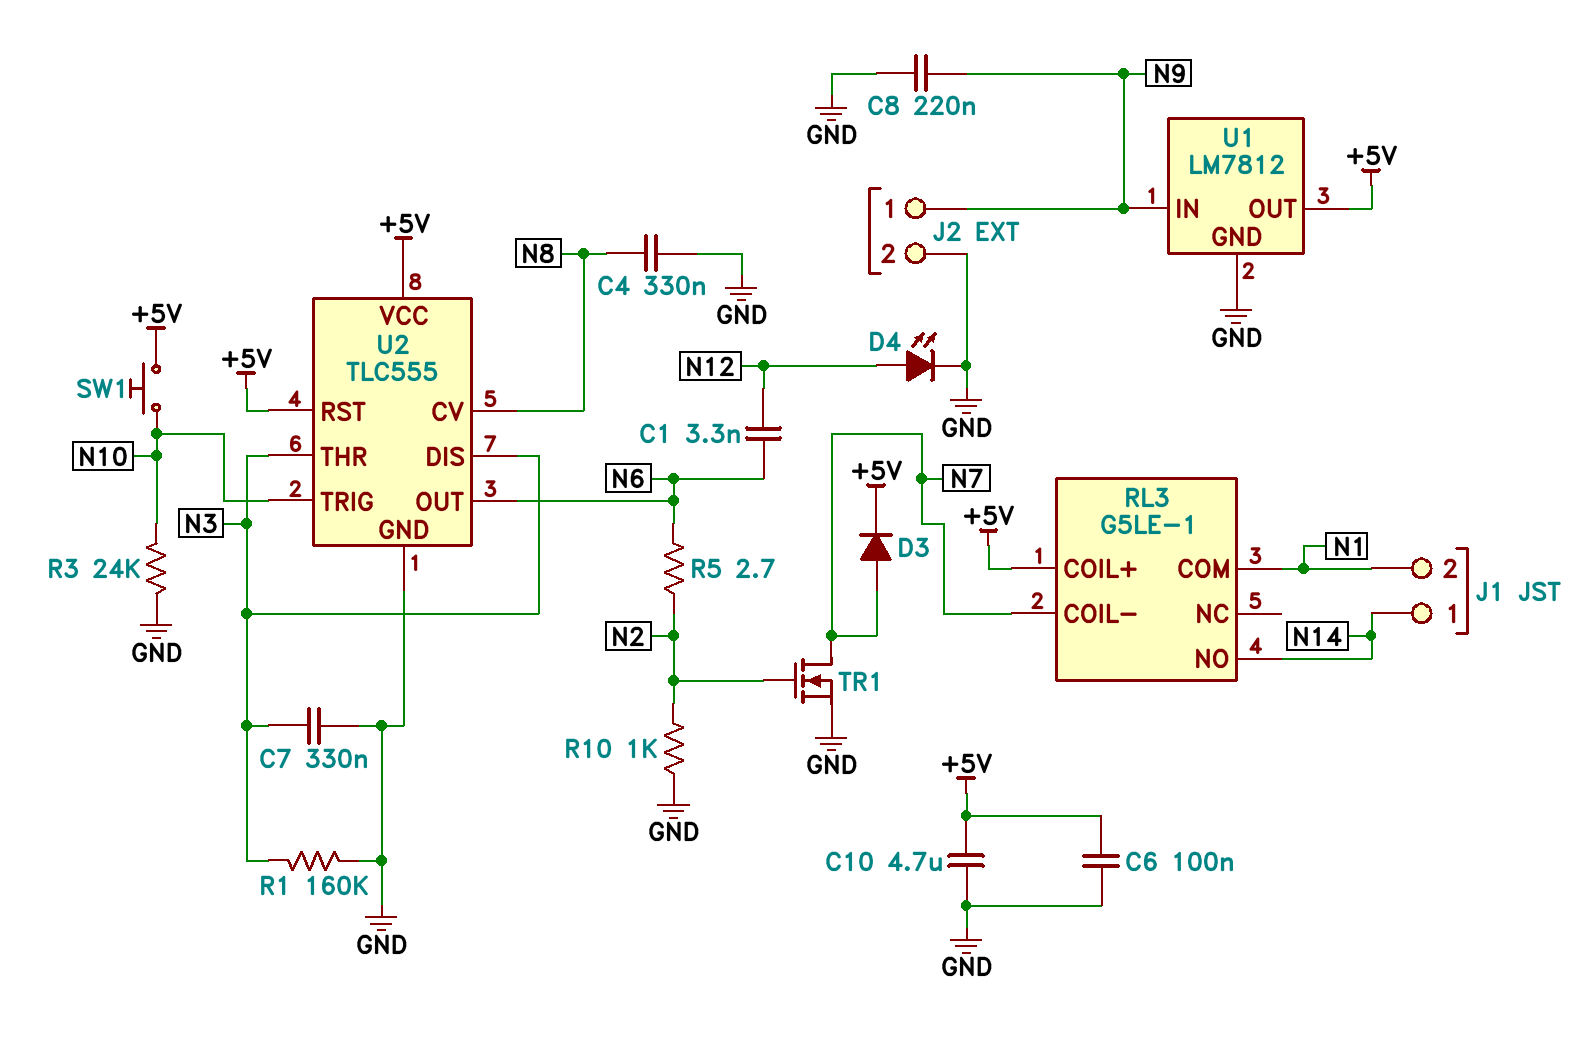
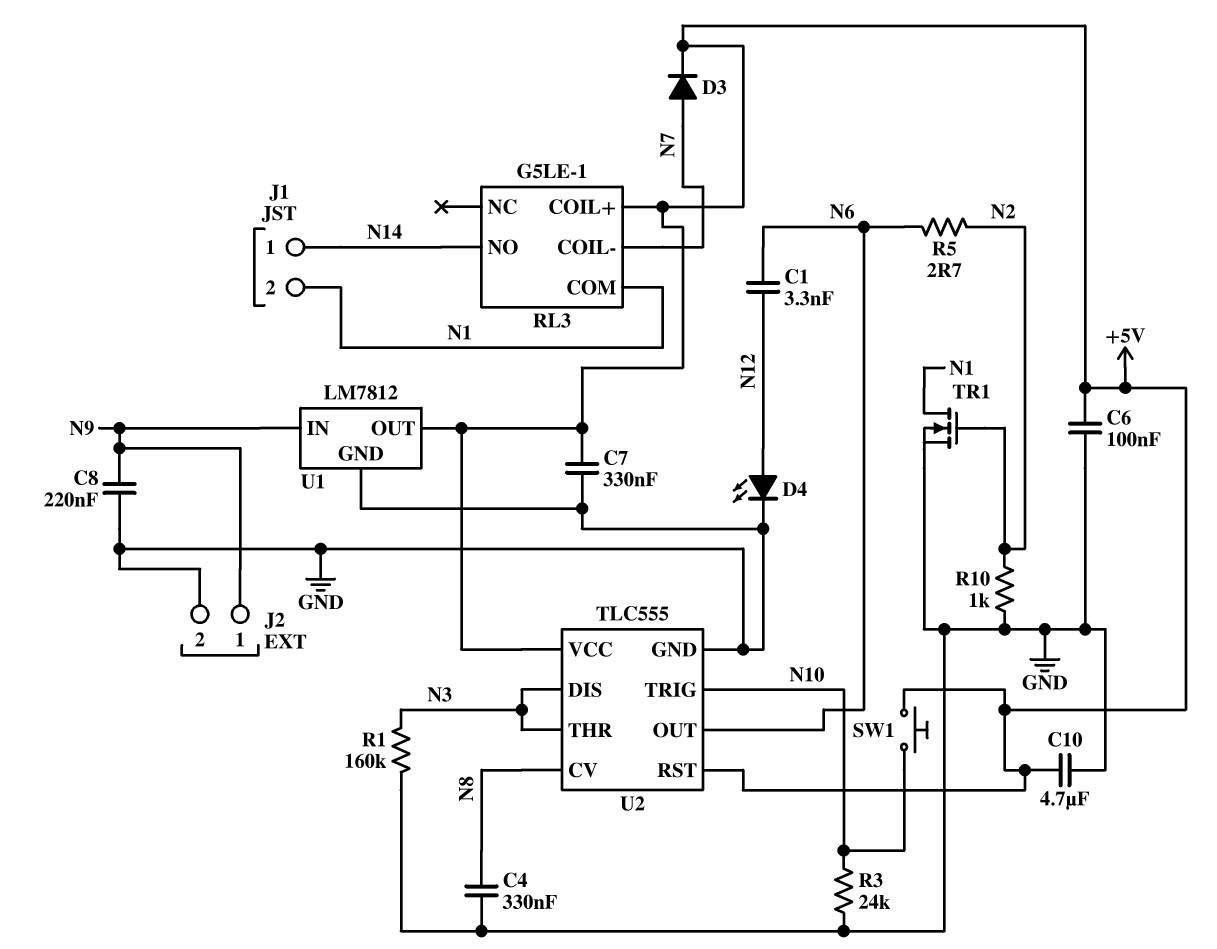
C7: 330nF (GND, N3) -> 330nF (+5V, GND)
TR1: NMOS (G N2, D N7, S GND) -> NMOS (G N2, D N1, S GND)

